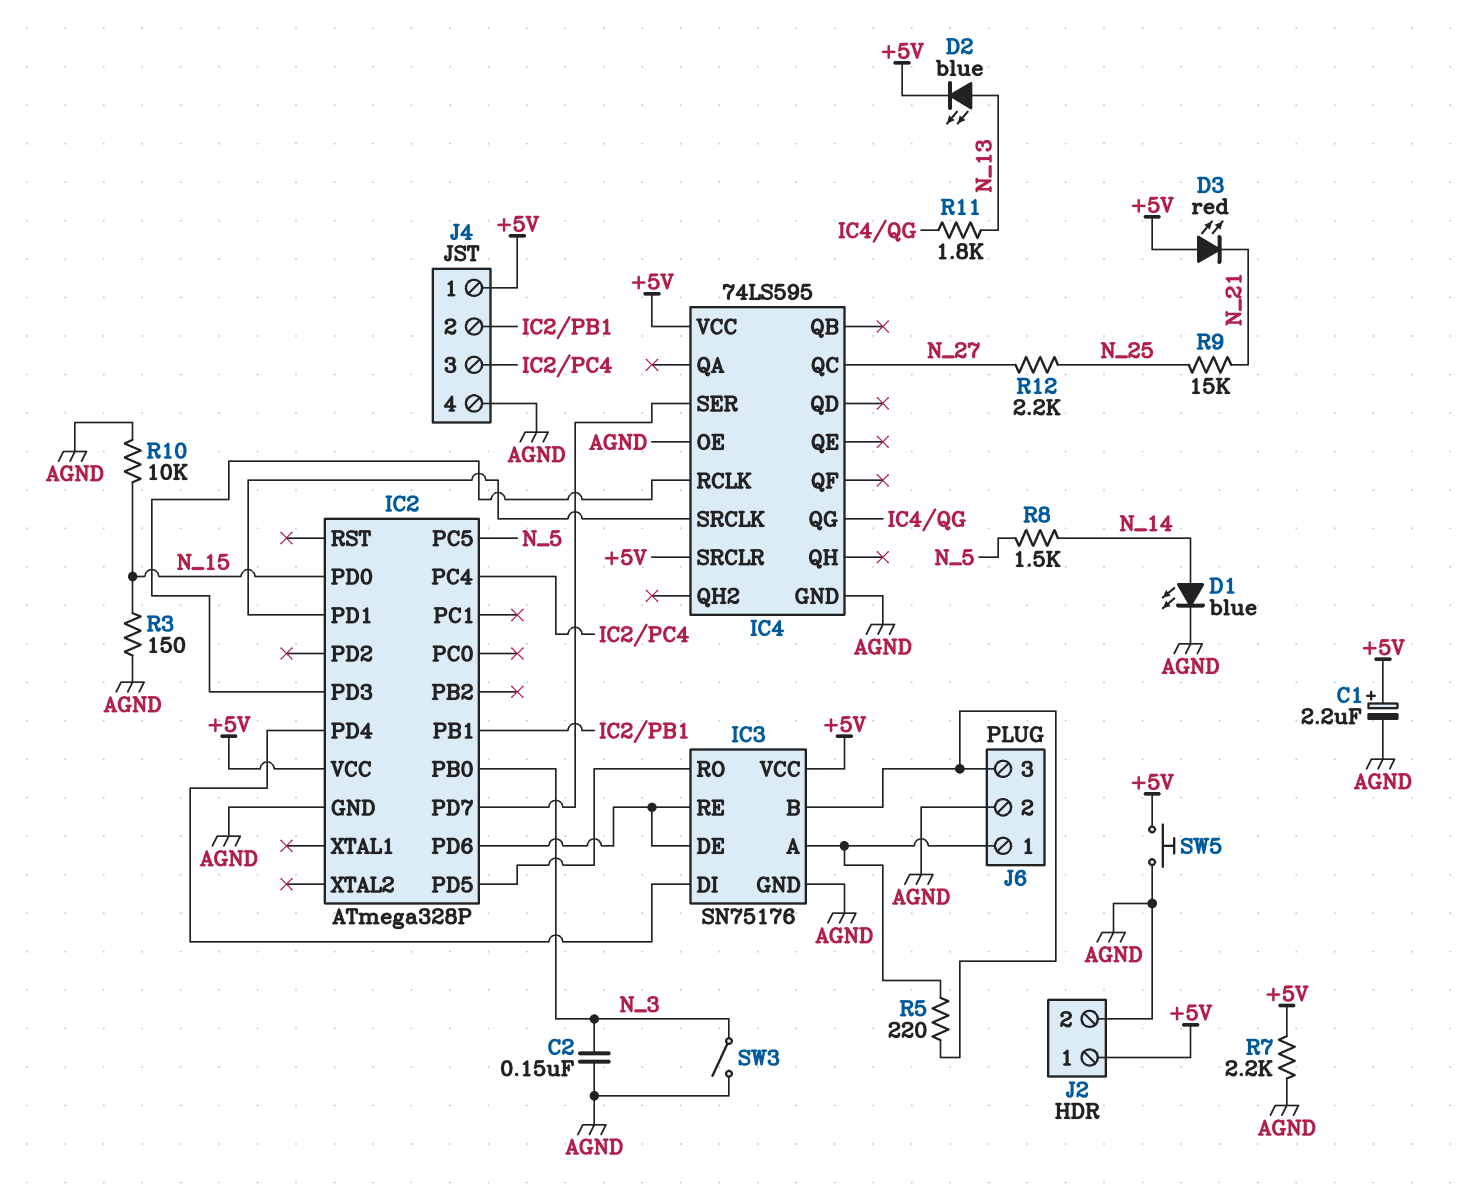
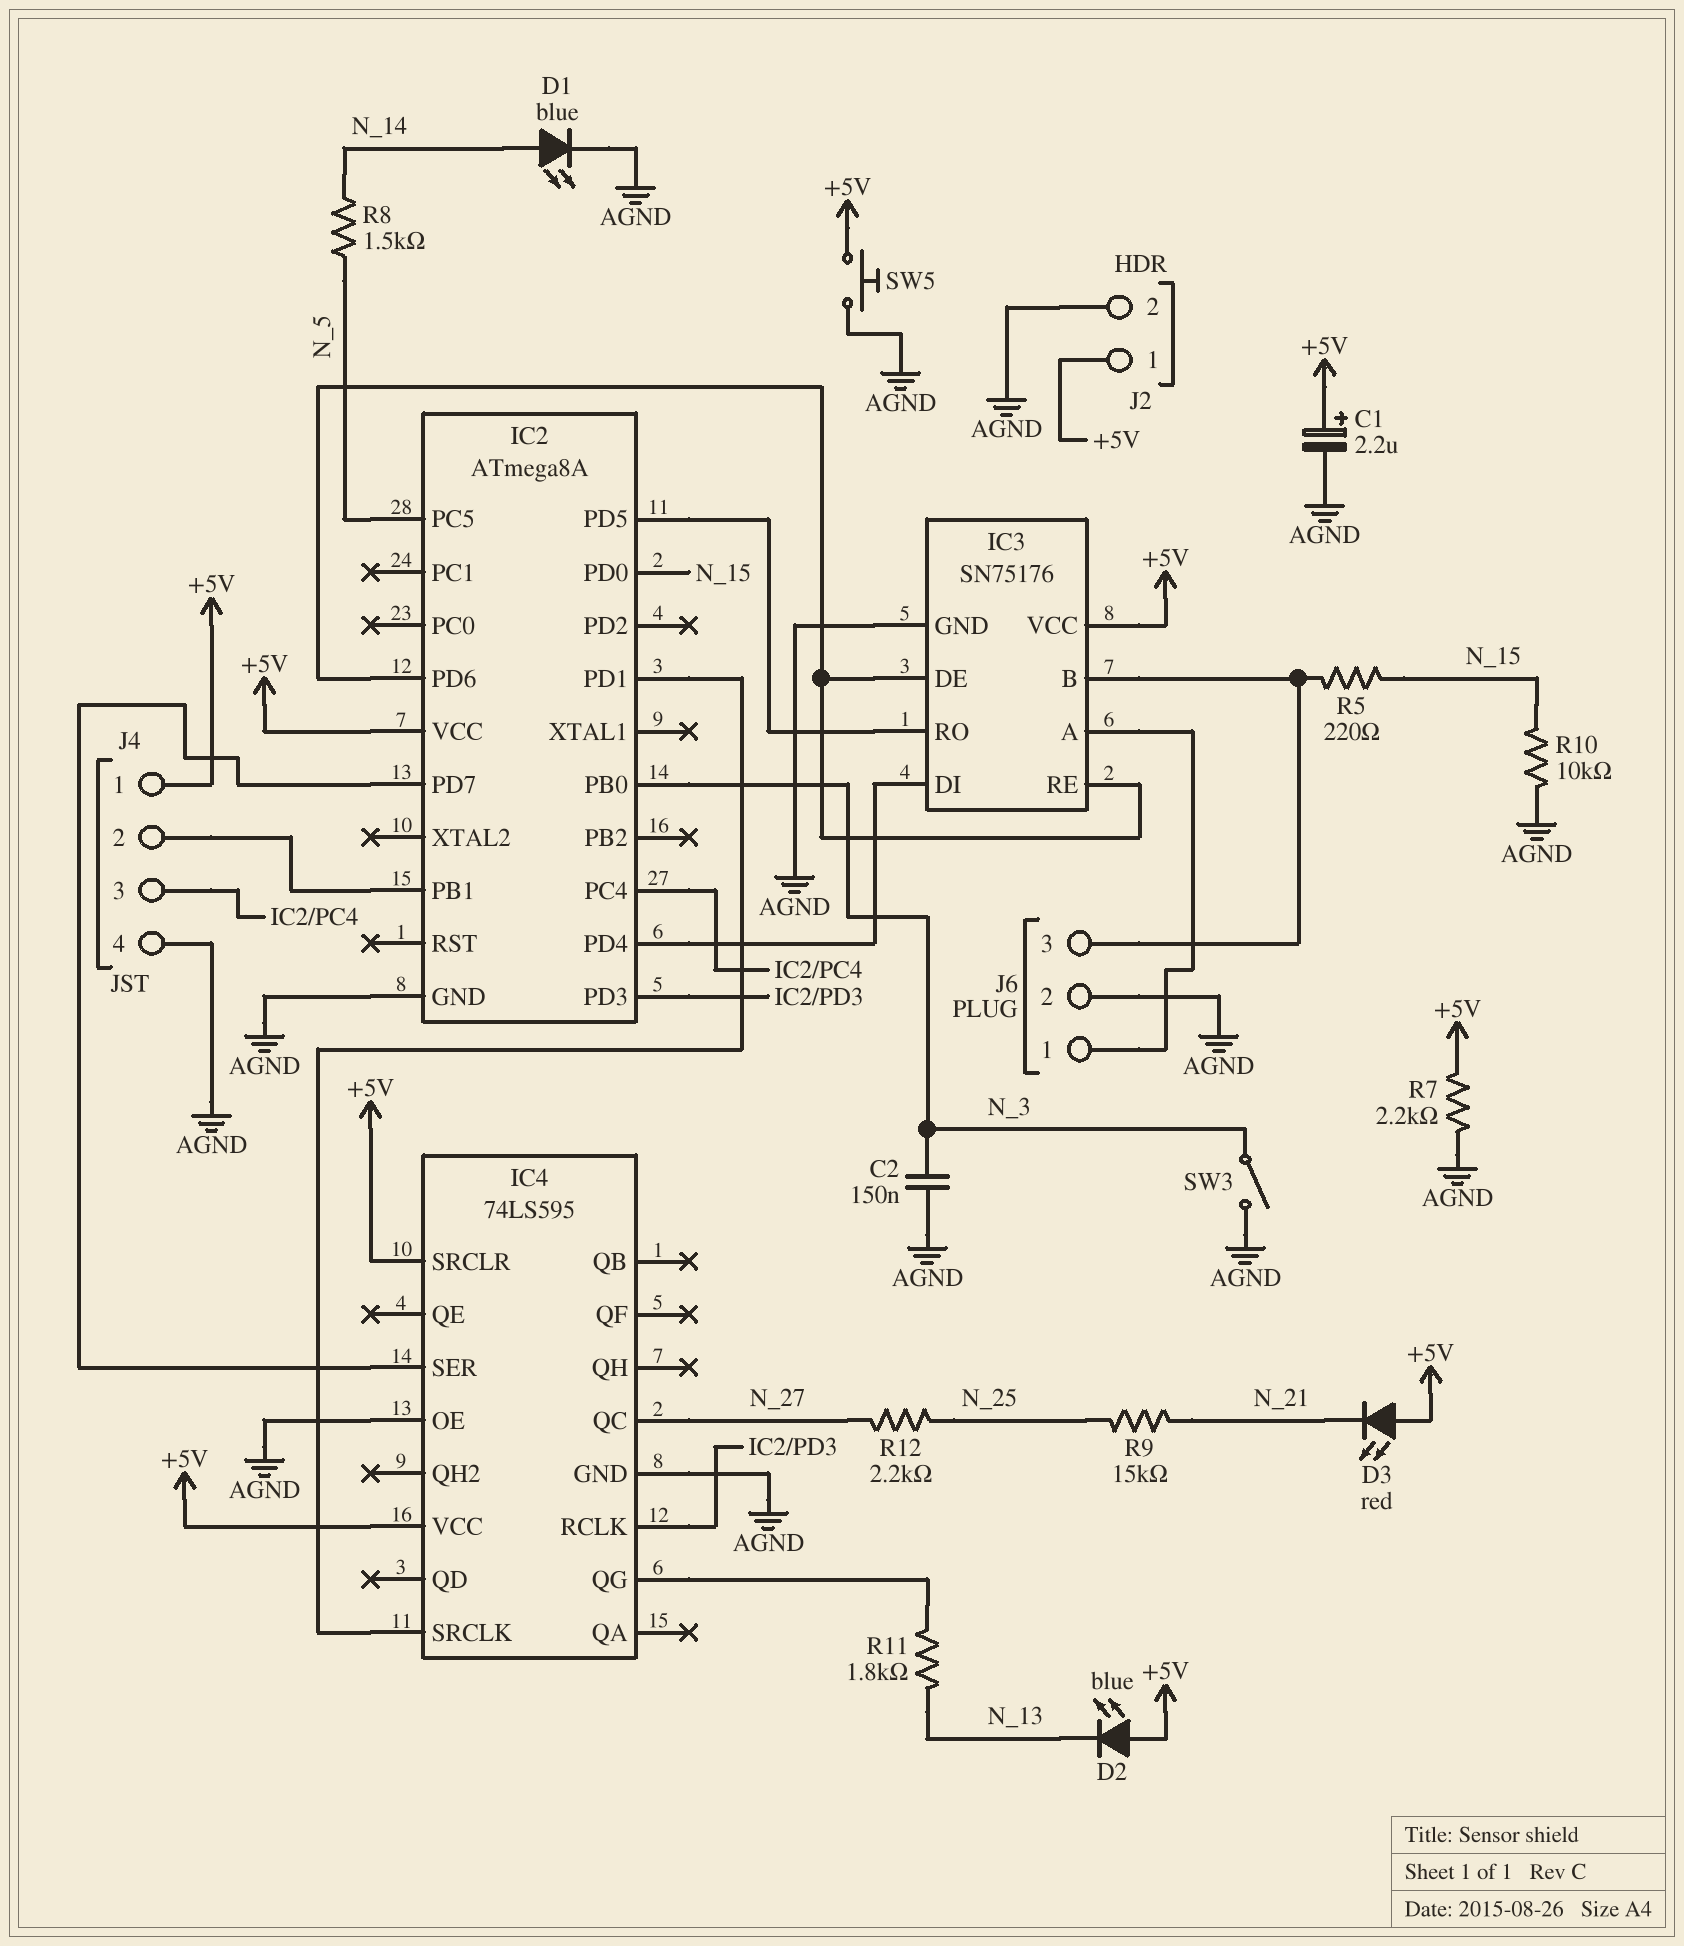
D2: LED blue (A N_13, K +5V) -> LED blue (A +5V, K N_13)
IC2: ATmega328P -> ATmega8A
R3: 150 (AGND, N_15) -> none
R5: 220 (IC3/A, IC3/B) -> 220 (IC3/B, N_15)

